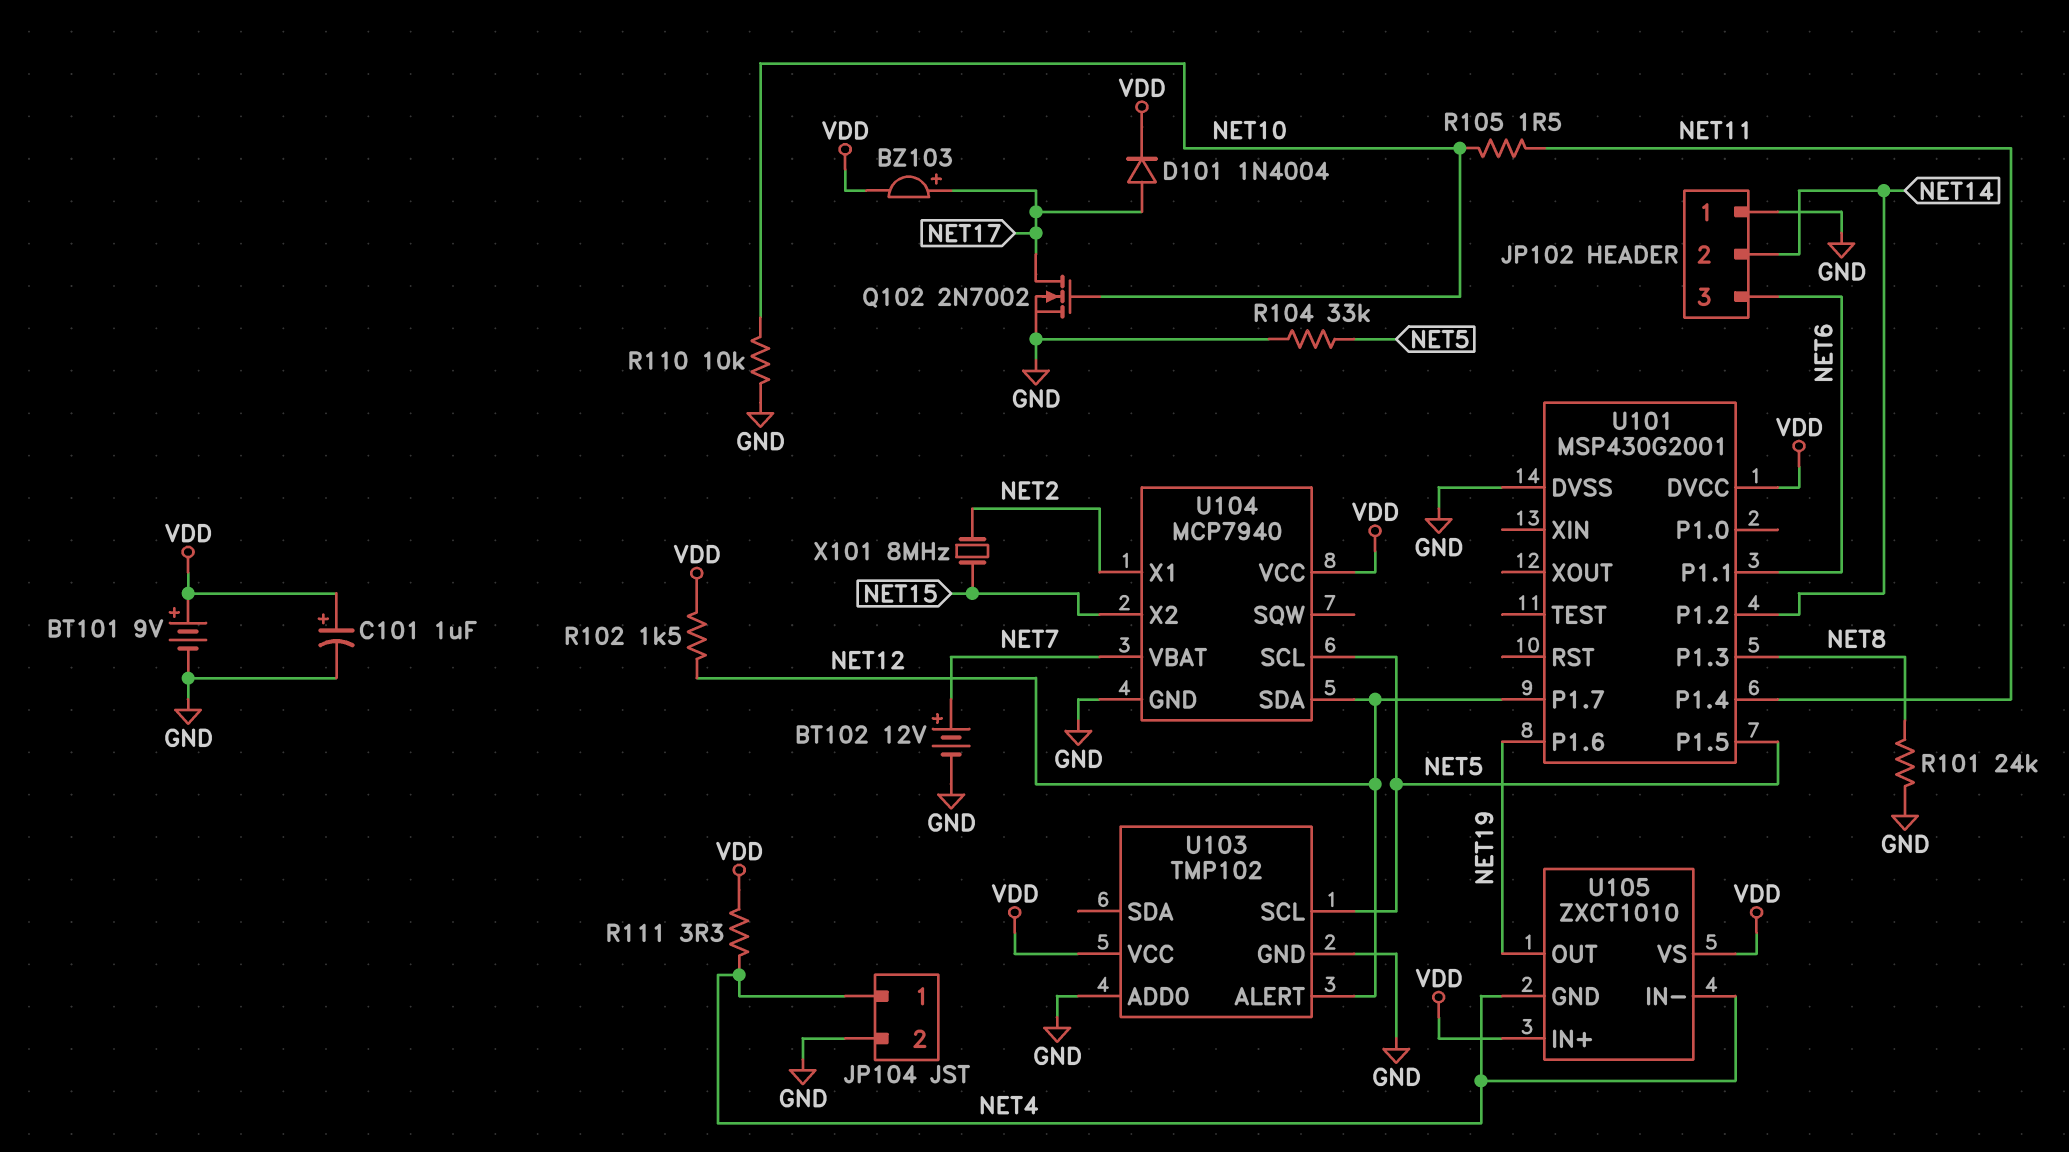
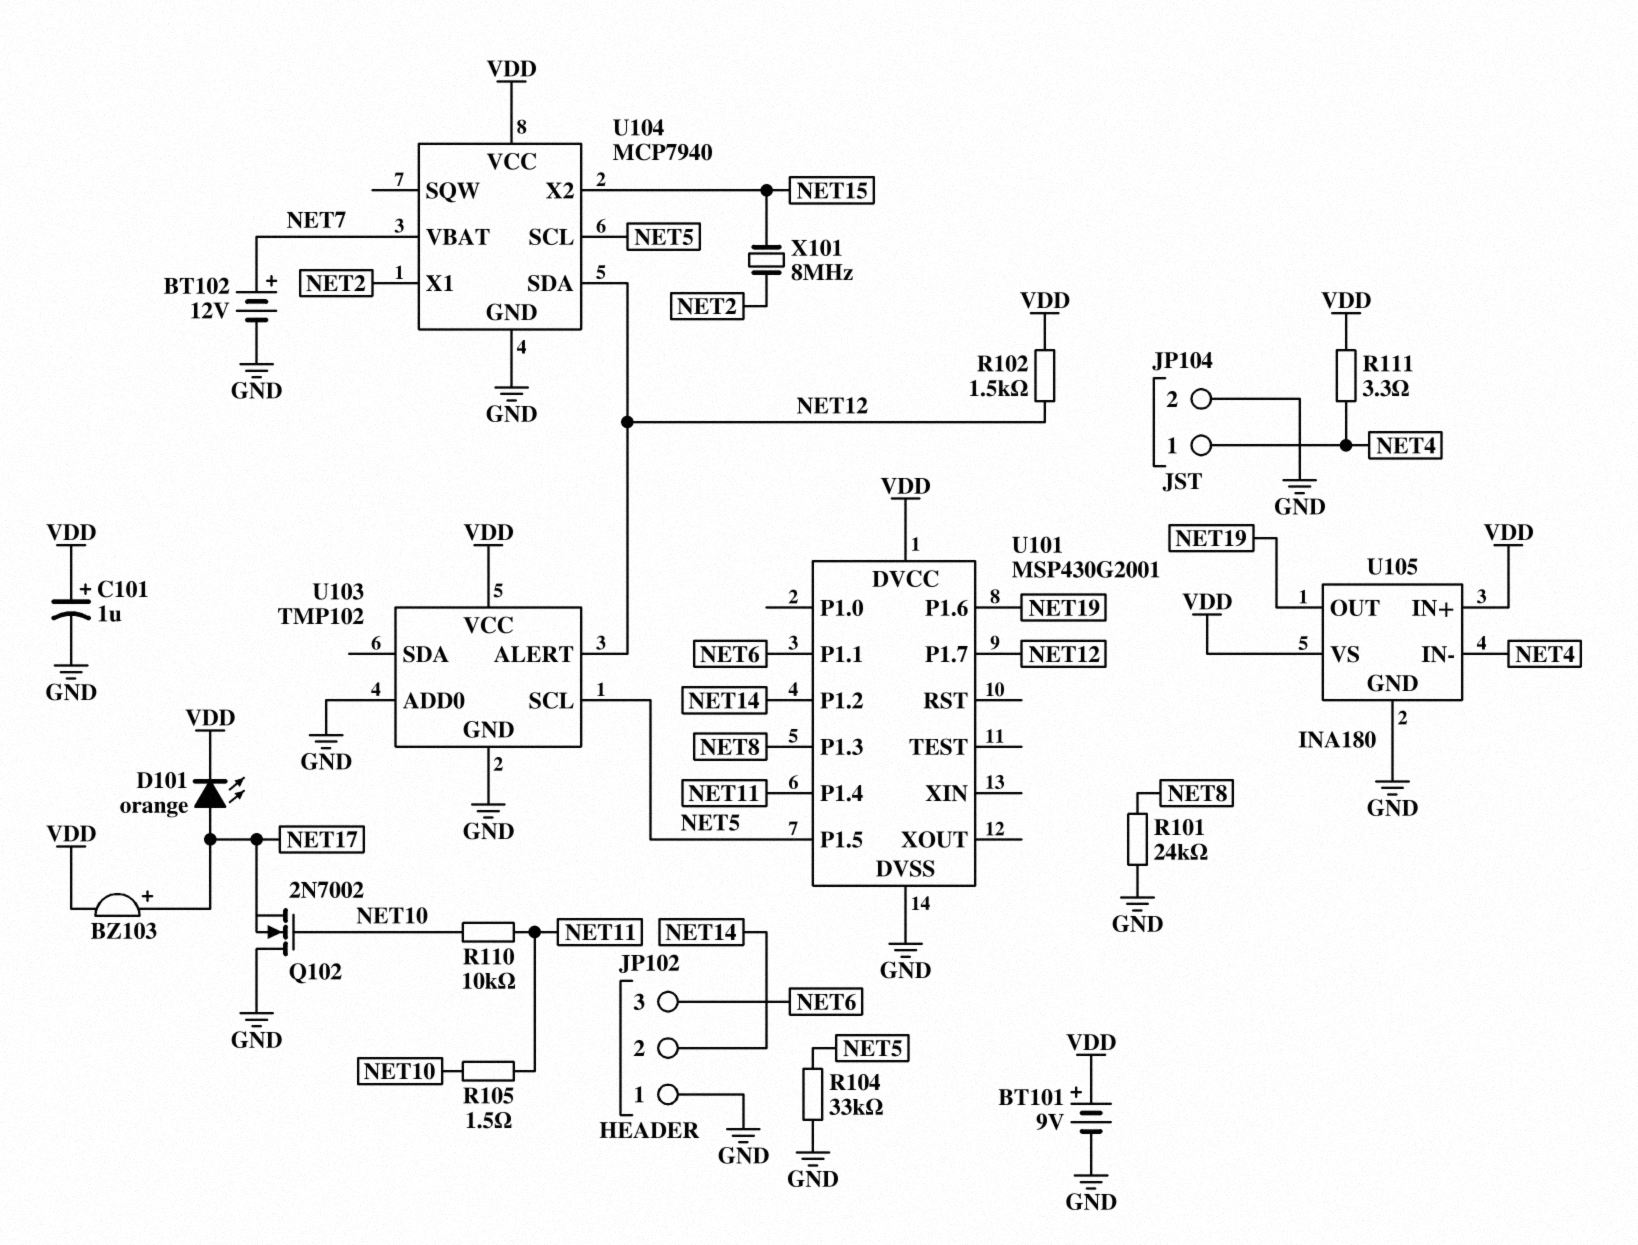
D101: diode 1N4004 (A NET17, K VDD) -> LED orange (A NET17, K VDD)
Q102: NMOS 2N7002 (G NET10, D NET17, S GND) -> NMOS 2N7002 (G NET10, D GND, S NET17)
R110: 10k (GND, NET10) -> 10k (NET10, NET11)
U105: ZXCT1010 -> INA180
U105 pin GND: NET4 -> GND

